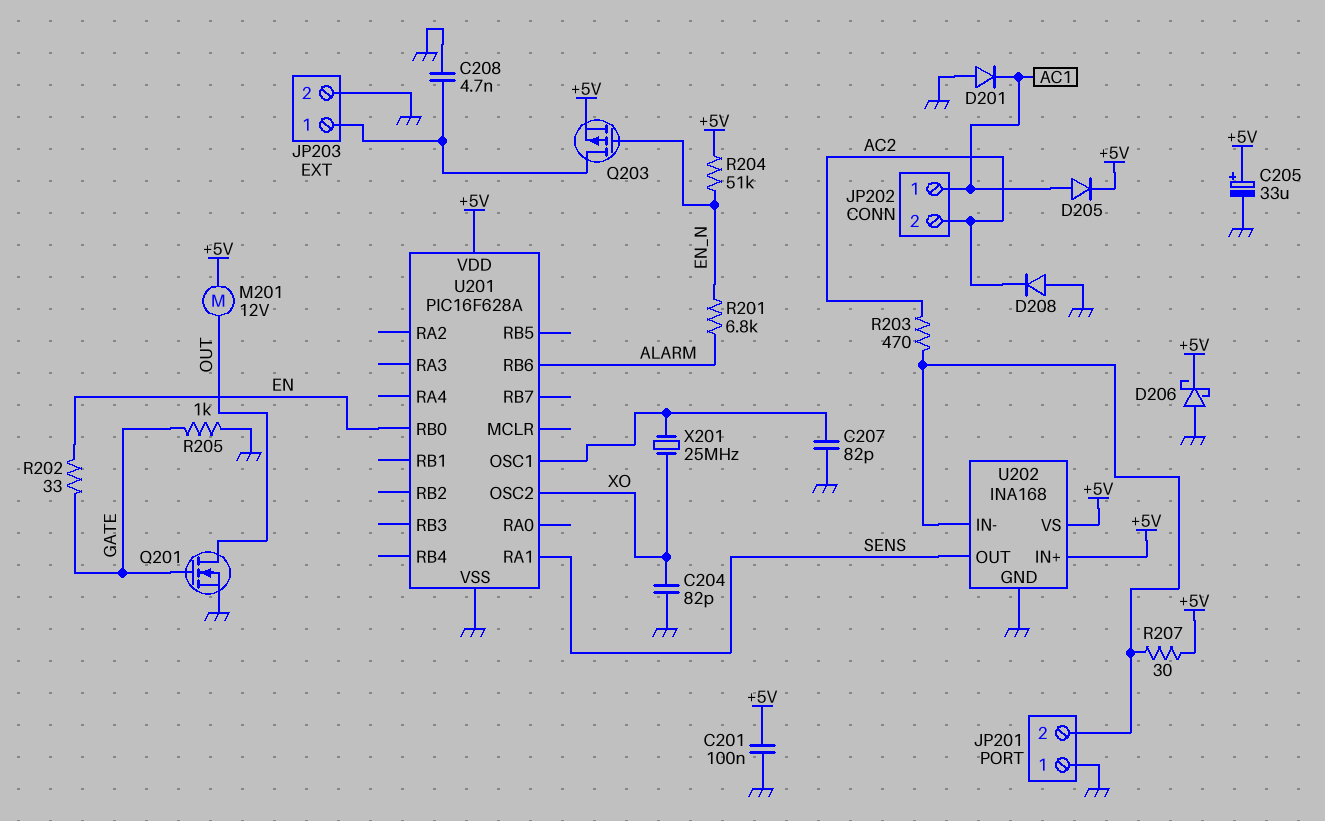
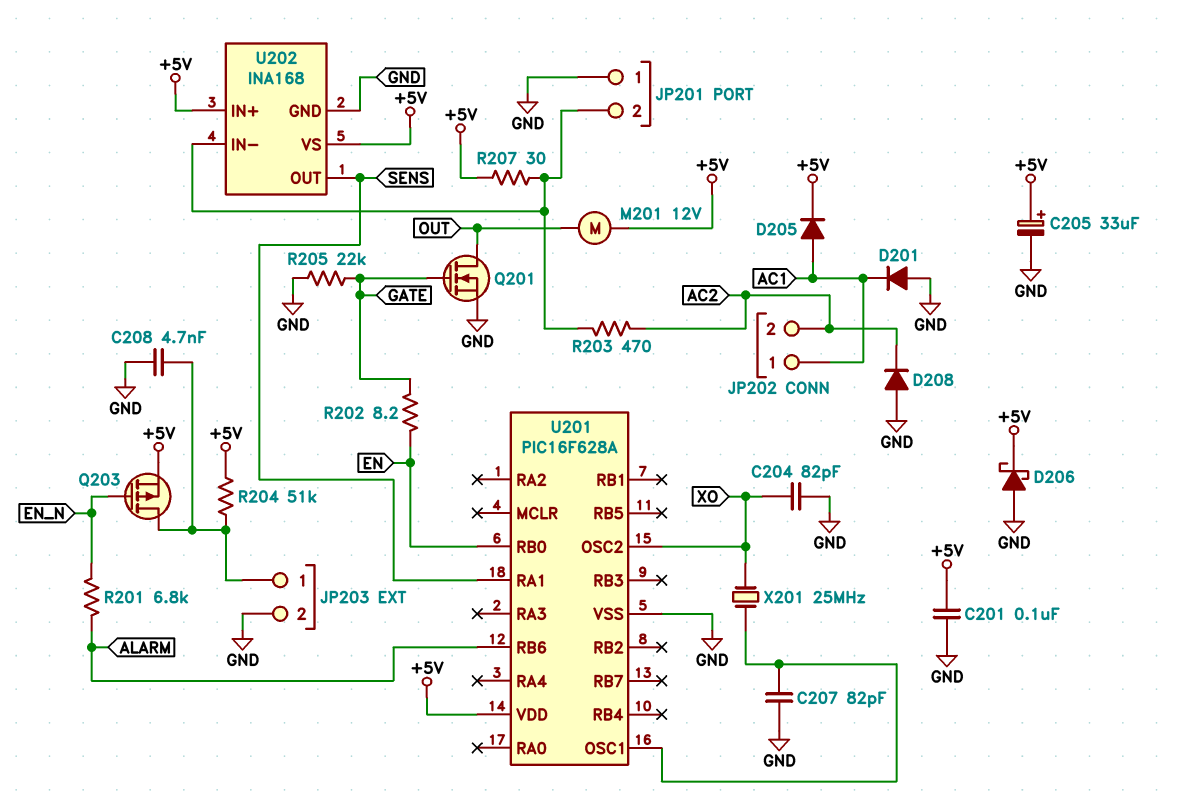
R202: 33 (EN, GATE) -> 8.2 (EN, GATE)
R204: 51k (+5V, EN_N) -> 51k (+5V, JP203/1)
R205: 1k (GATE, GND) -> 22k (GATE, GND)

